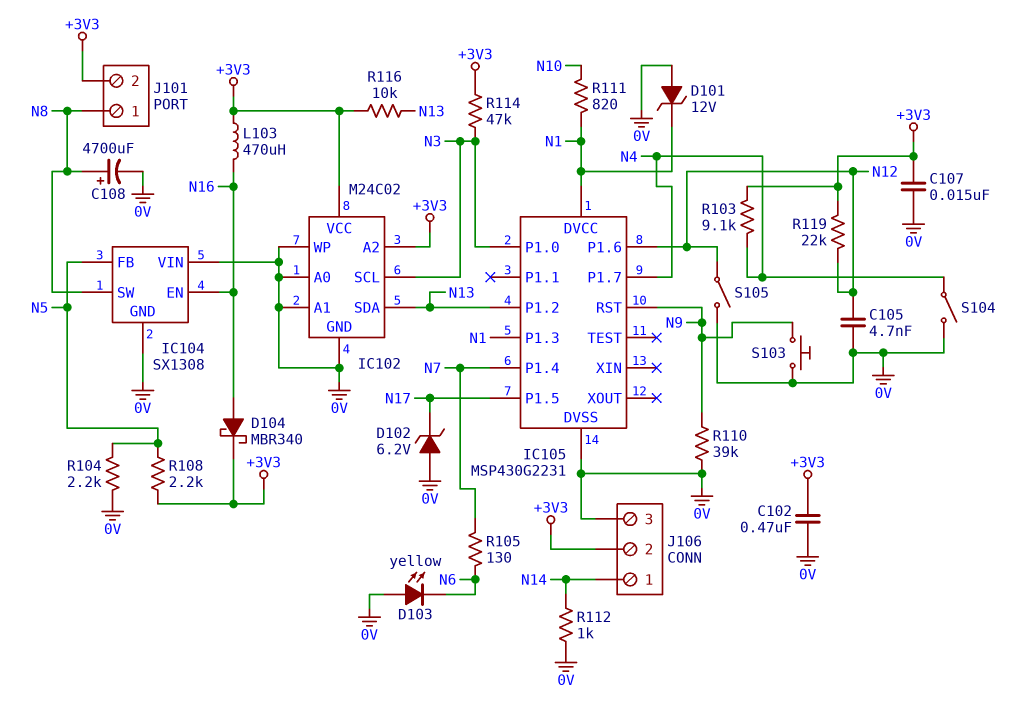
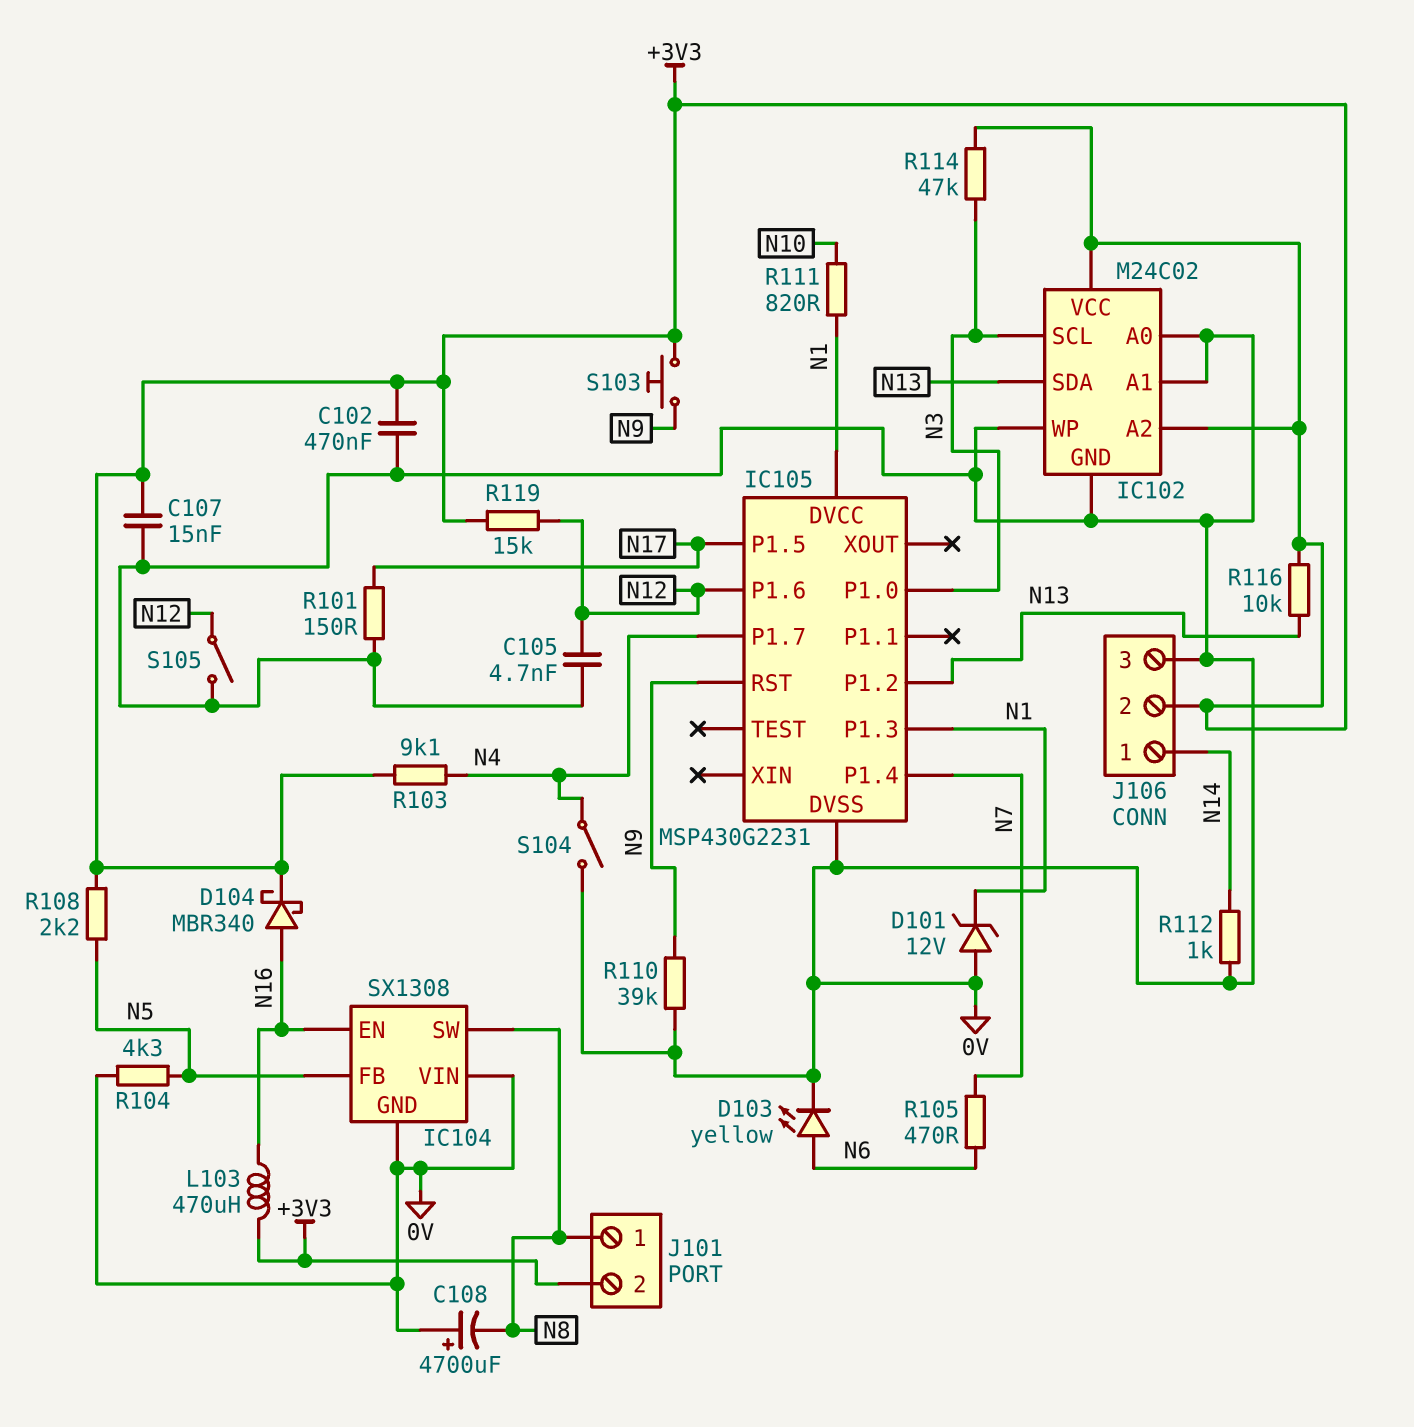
C108: 4700uF (plus N8, minus 0V) -> 4700uF (plus 0V, minus N8)
D102: zener 6.2V (A 0V, K N17) -> none
D103: LED yellow (A 0V, K N6) -> LED yellow (A N6, K 0V)
R101: none -> 150 (0V, N17)
R104: 2.2k (0V, N5) -> 4.3k (0V, N5)
R105: 130 (N6, N7) -> 470 (N6, N7)
R119: 22k (+3V3, N12) -> 15k (+3V3, N12)
S103: button (0V, N9) -> button (+3V3, N9)

